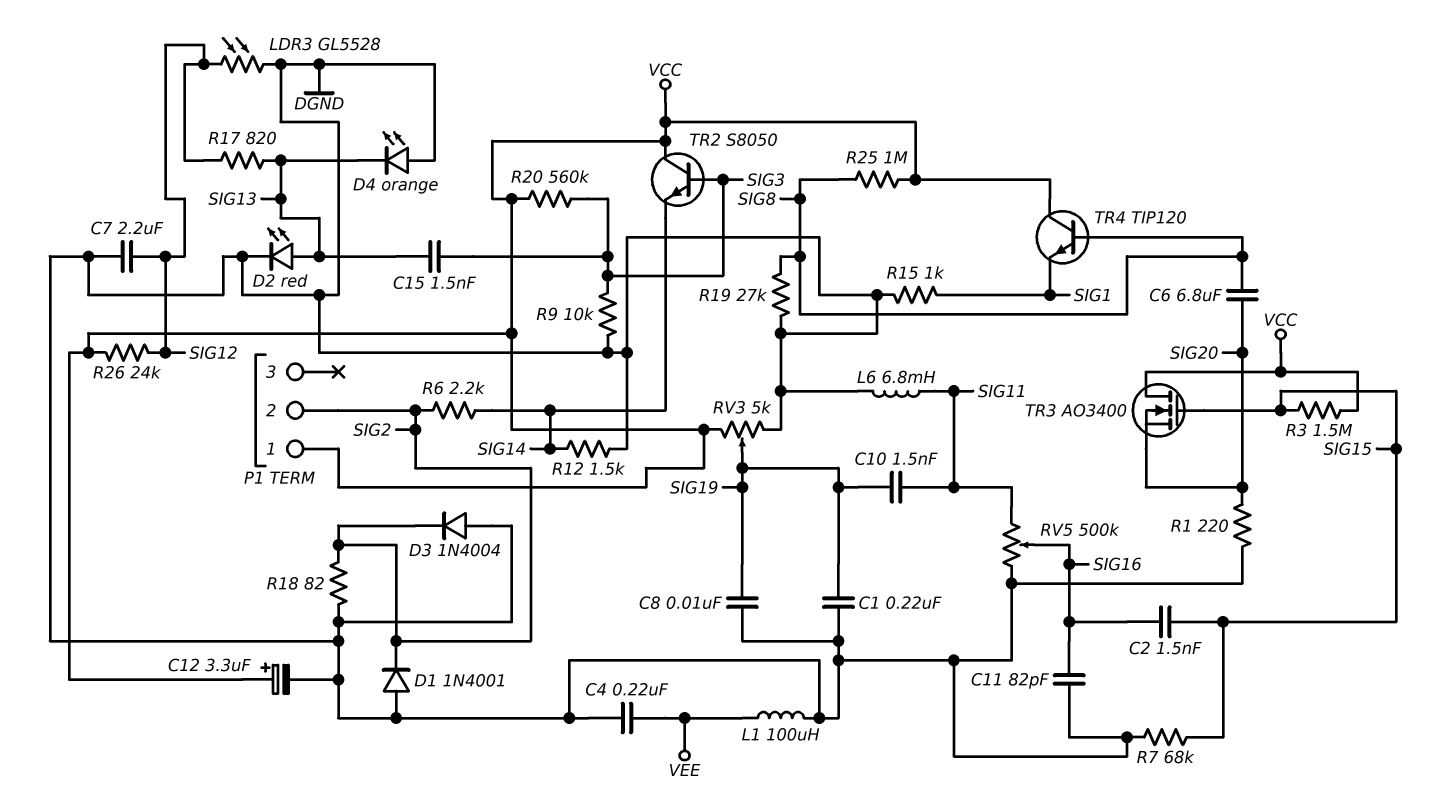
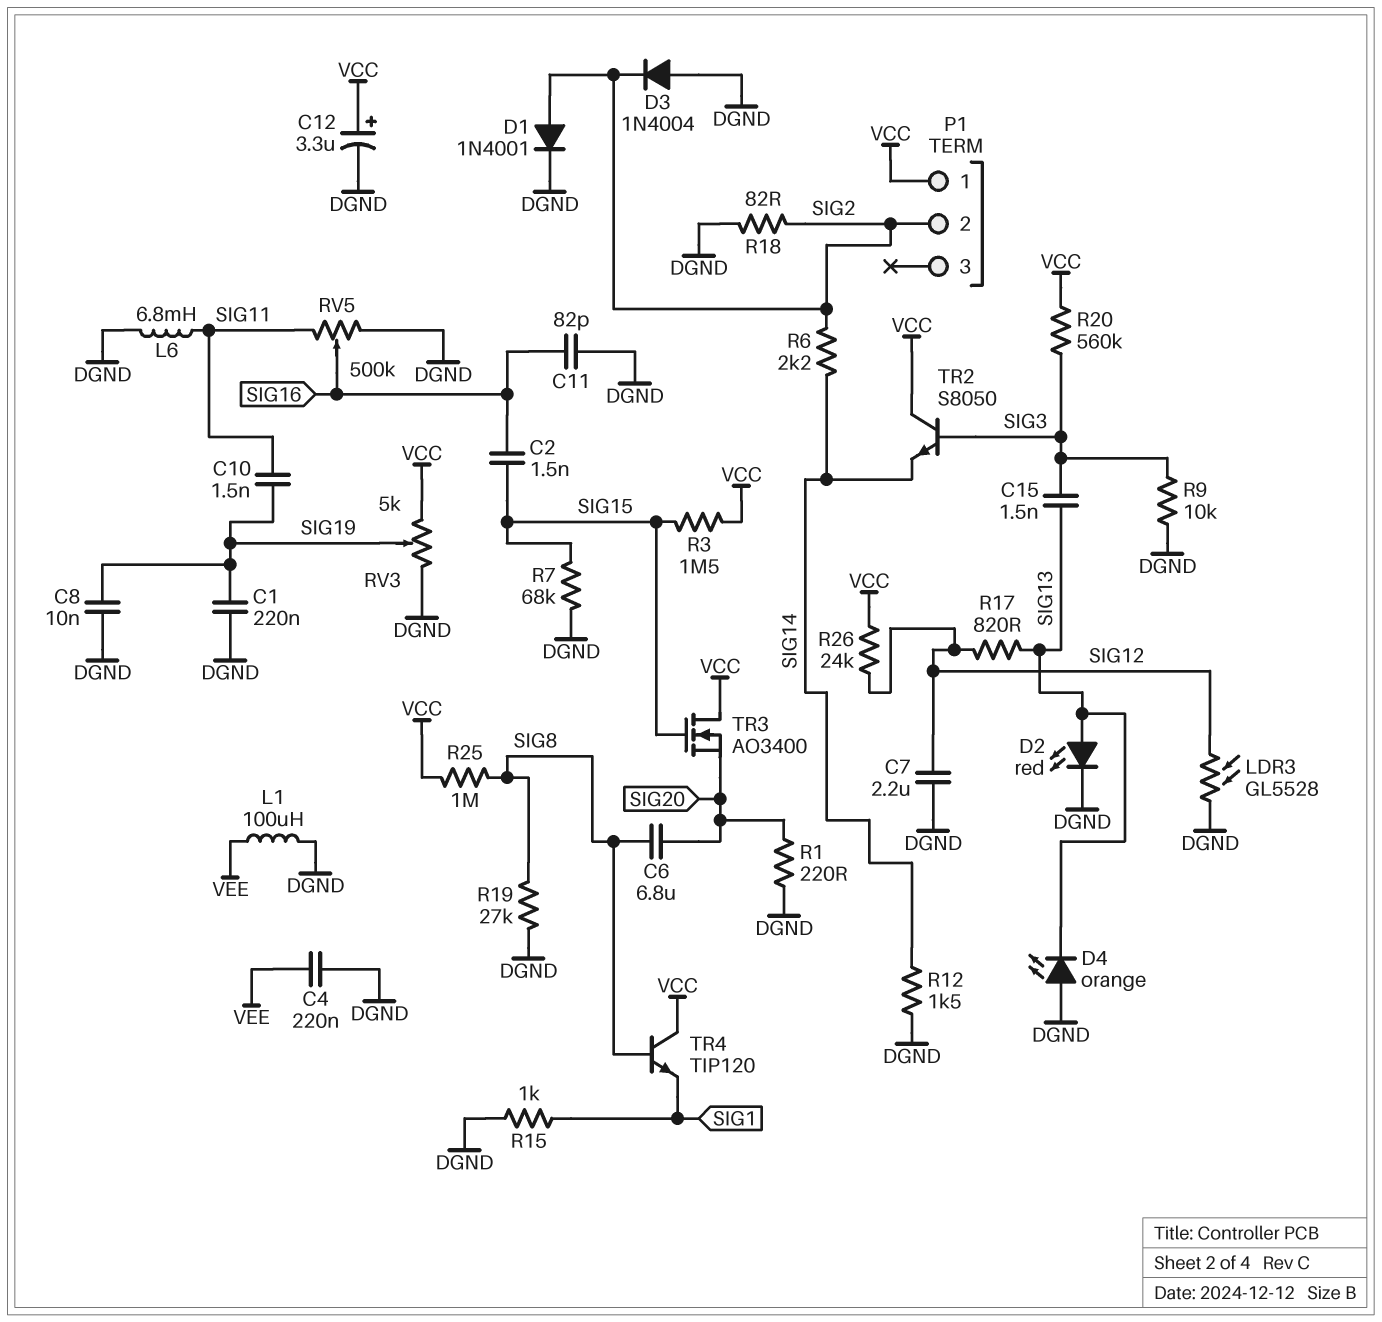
D1: diode 1N4001 (A DGND, K SIG2) -> diode 1N4001 (A SIG2, K DGND)

